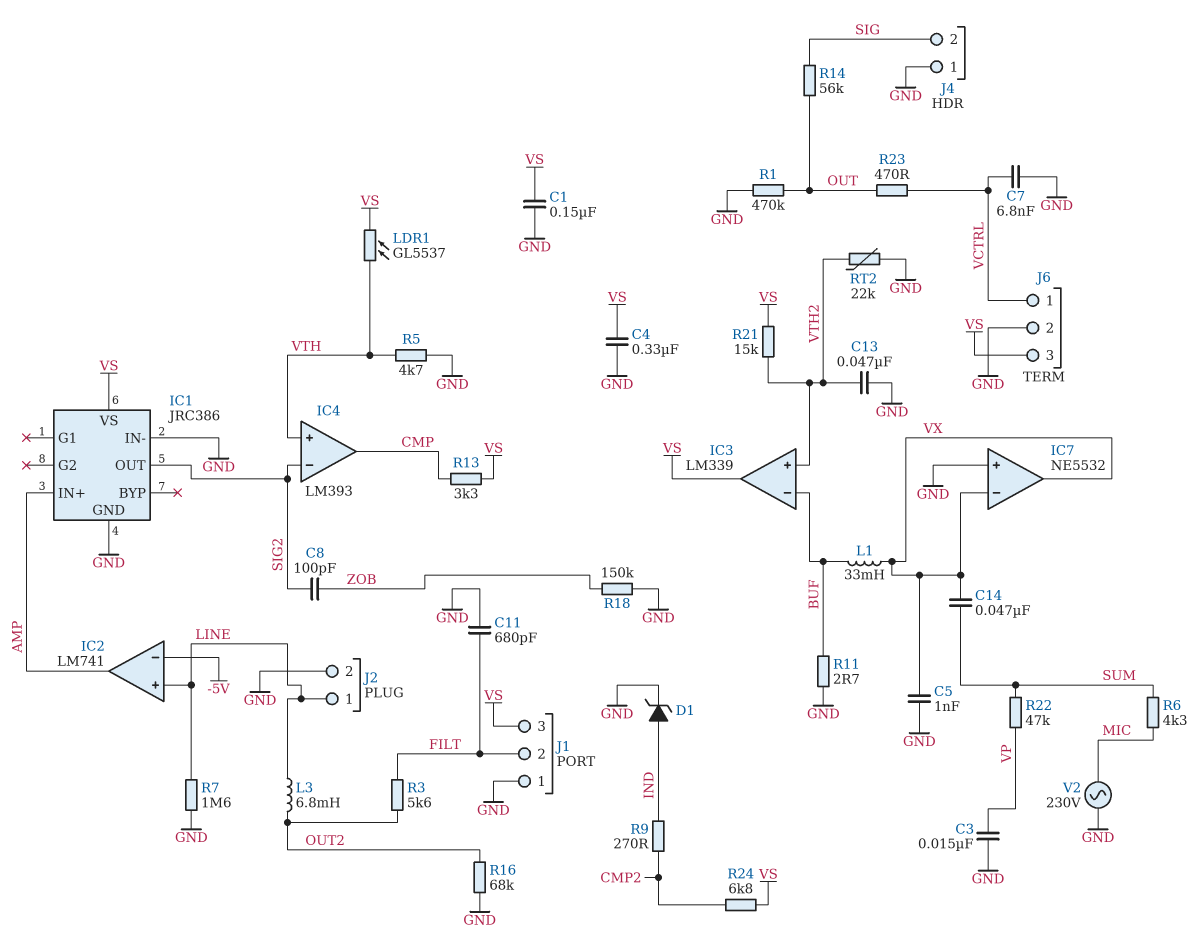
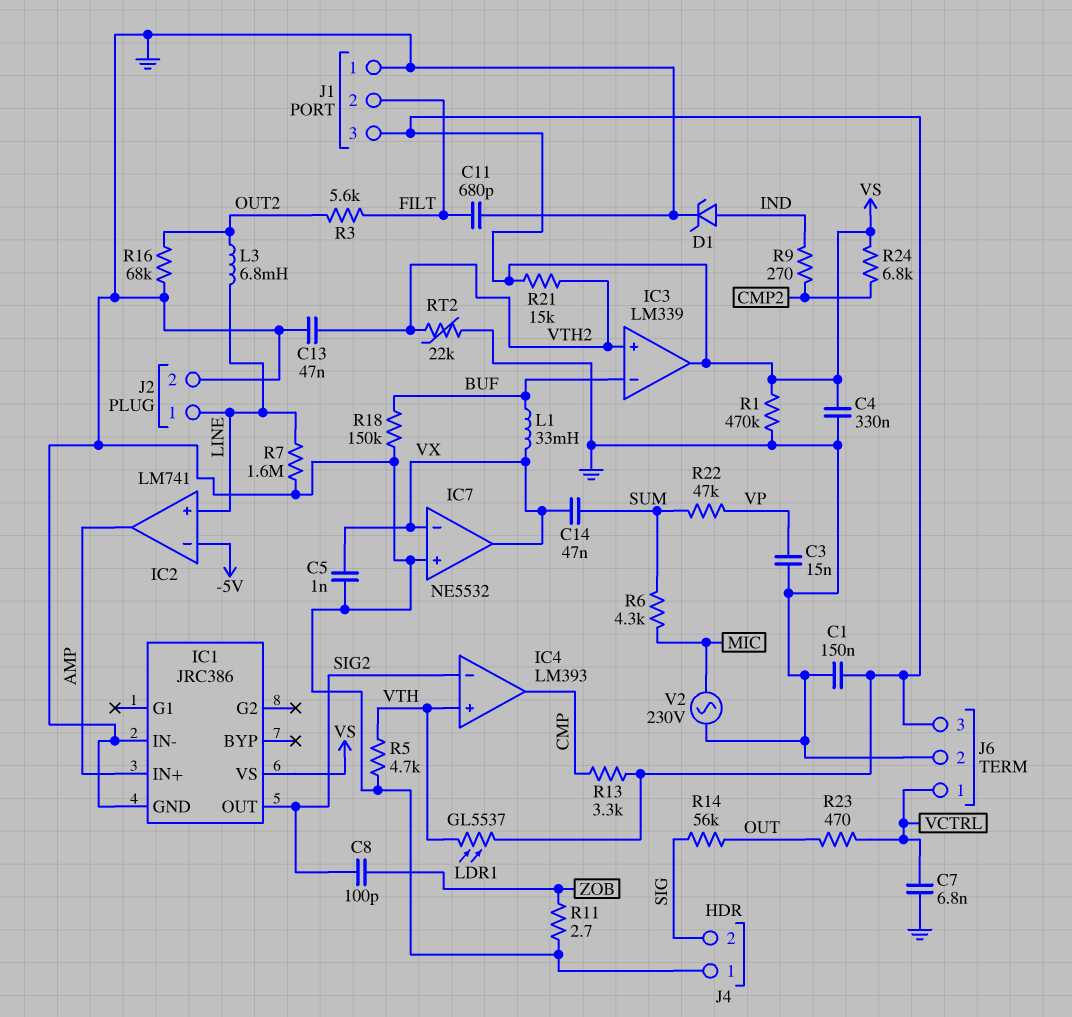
R1: 470k (GND, OUT) -> 470k (GND, VS)
R11: 2.7 (BUF, GND) -> 2.7 (GND, ZOB)
R18: 150k (GND, ZOB) -> 150k (BUF, GND)

